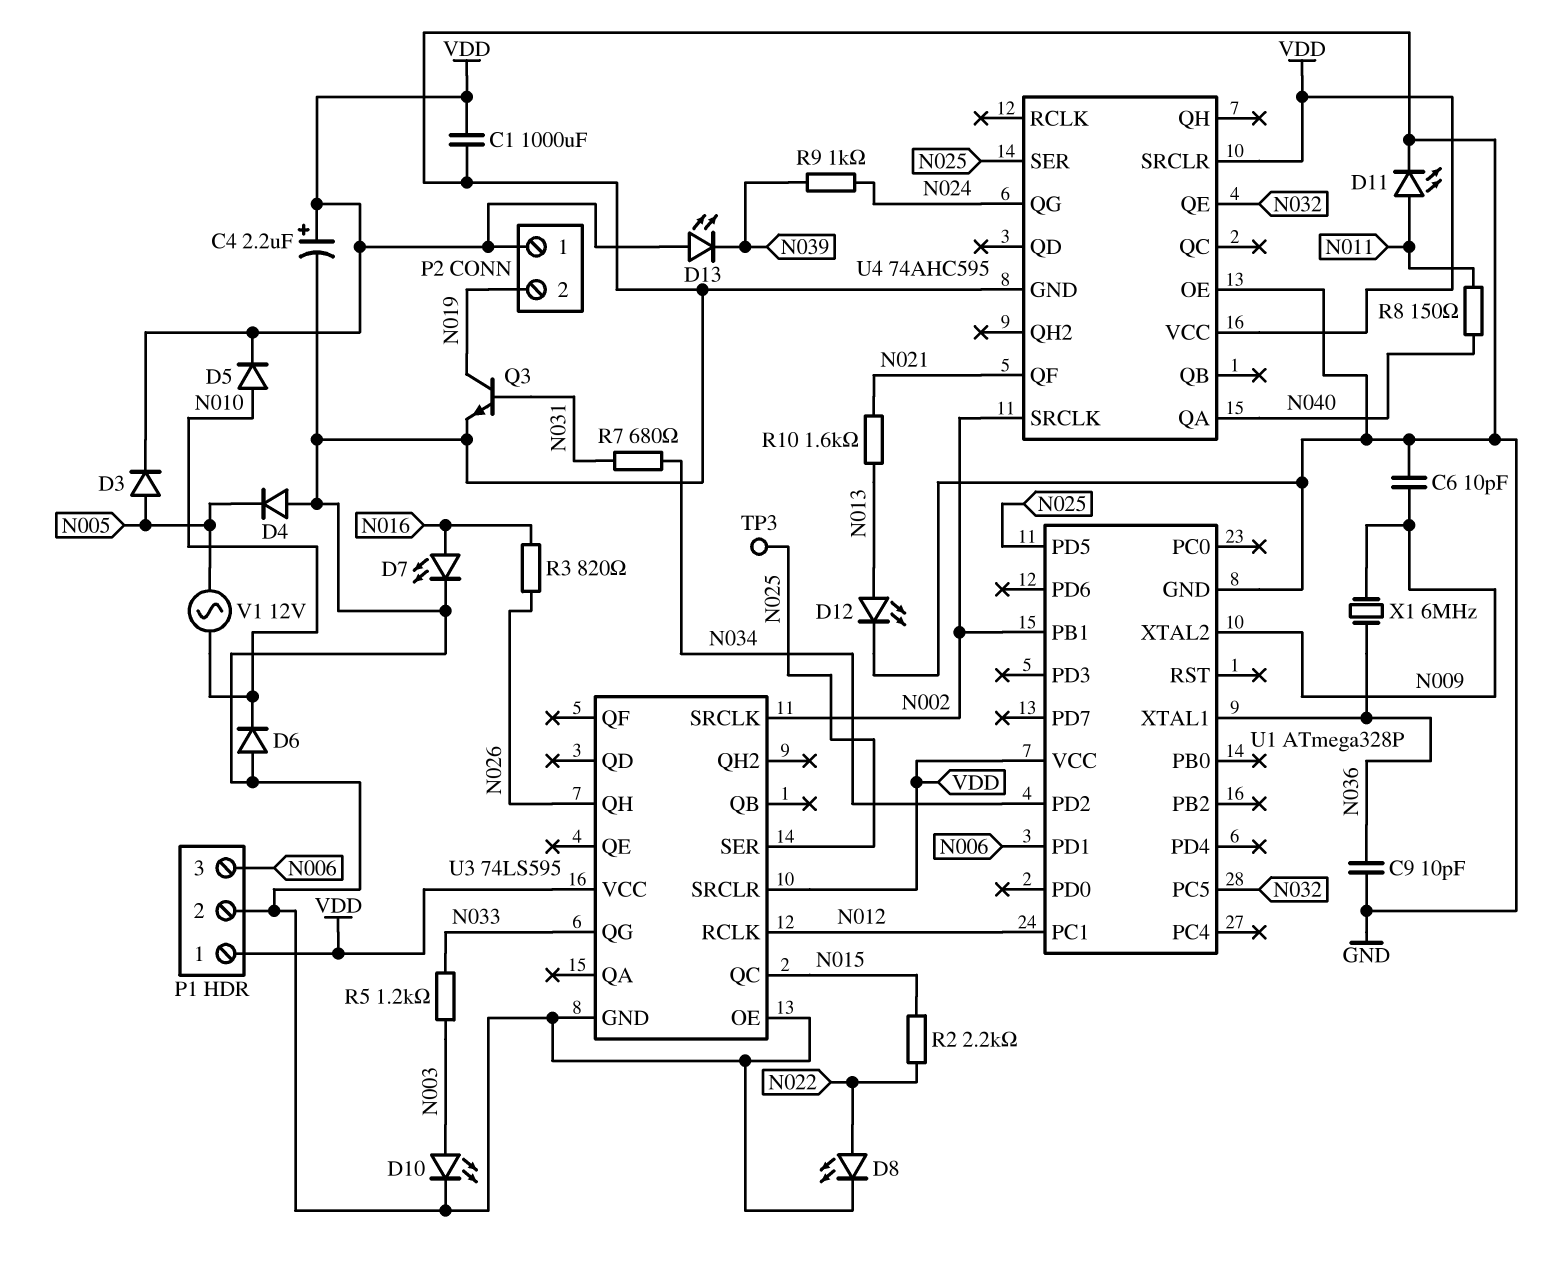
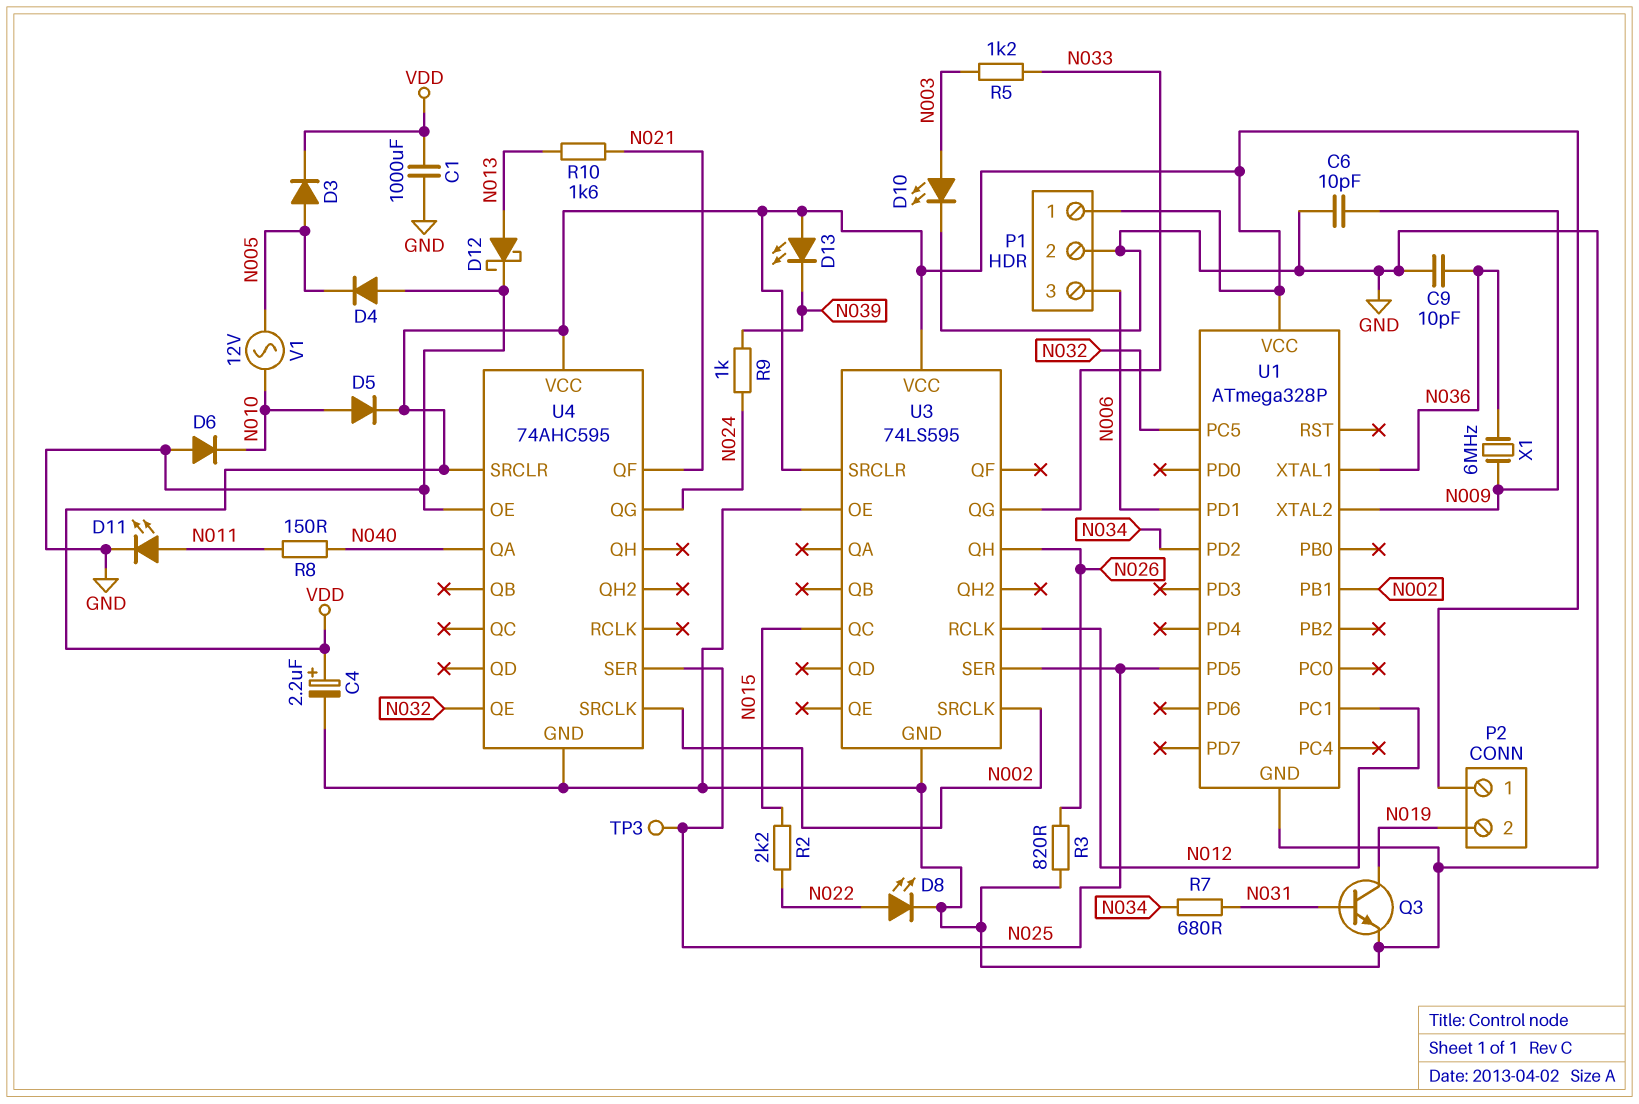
D7: LED (A N016, K GND) -> none
D12: LED (A N013, K GND) -> schottky (A N013, K GND)
R3: 820 (N016, N026) -> 820 (GND, N026)

